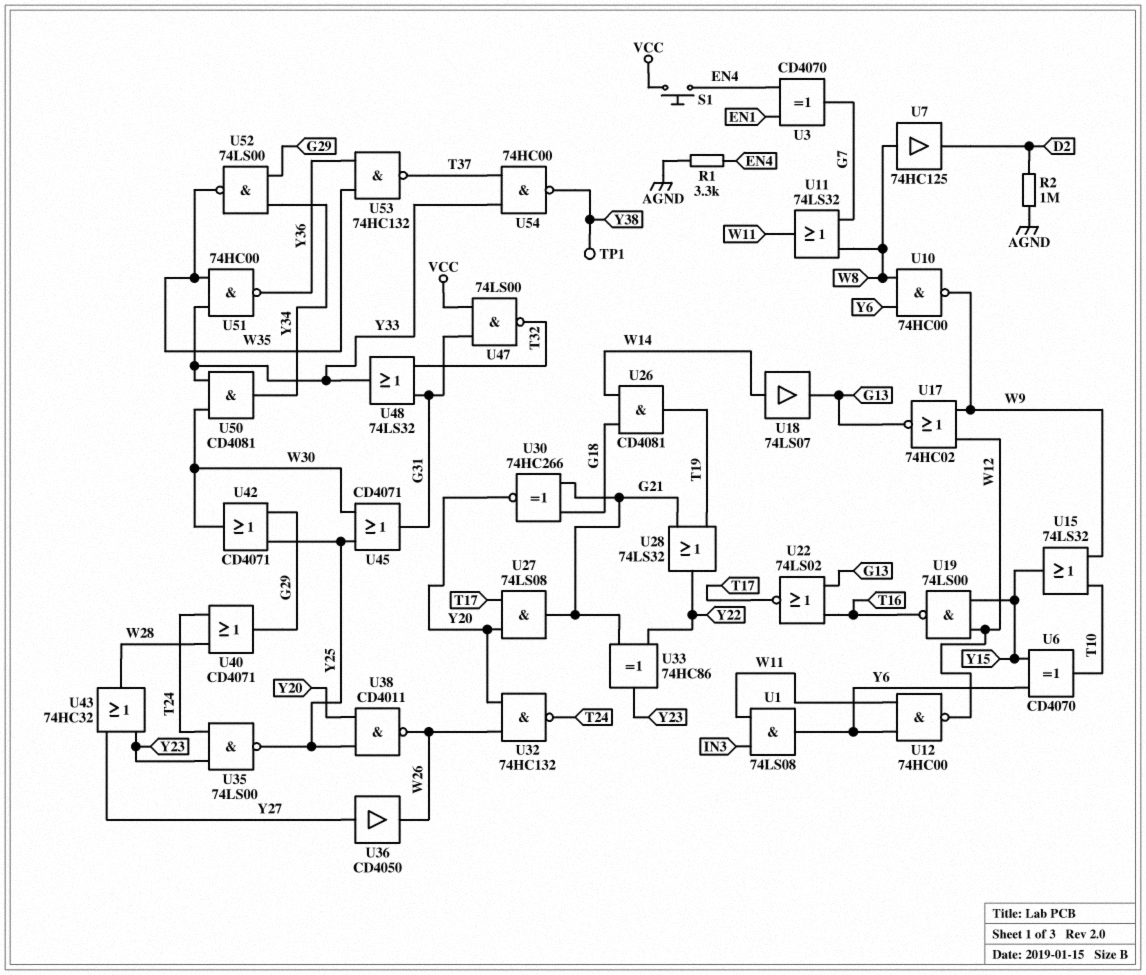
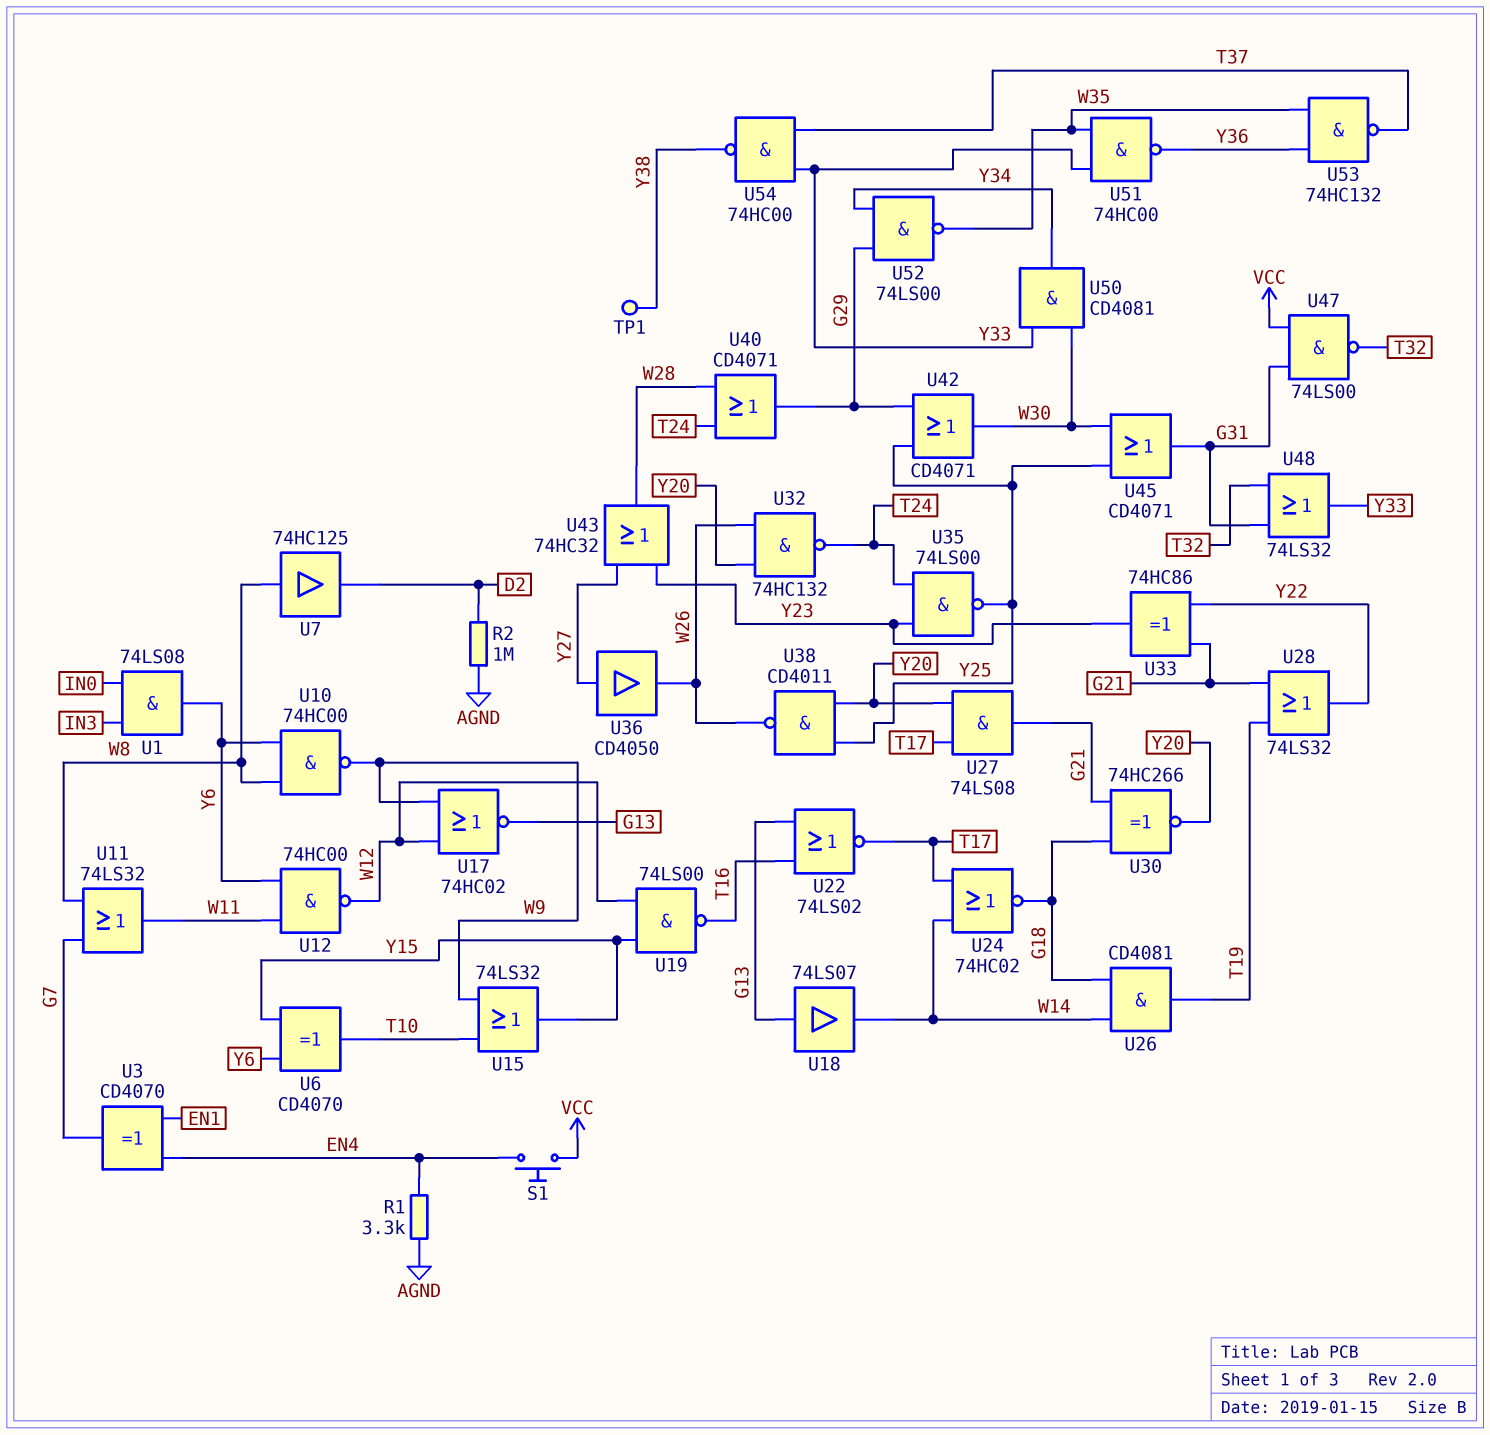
U1: AND 74LS08 (in IN3, in W11, out Y6) -> AND 74LS08 (in IN0, in IN3, out Y6)
U18: buffer 74LS07 (in W14, out G13) -> buffer 74LS07 (in G13, out W14)
U24: none -> NOR 74HC02 (in T17, in W14, out G18)

